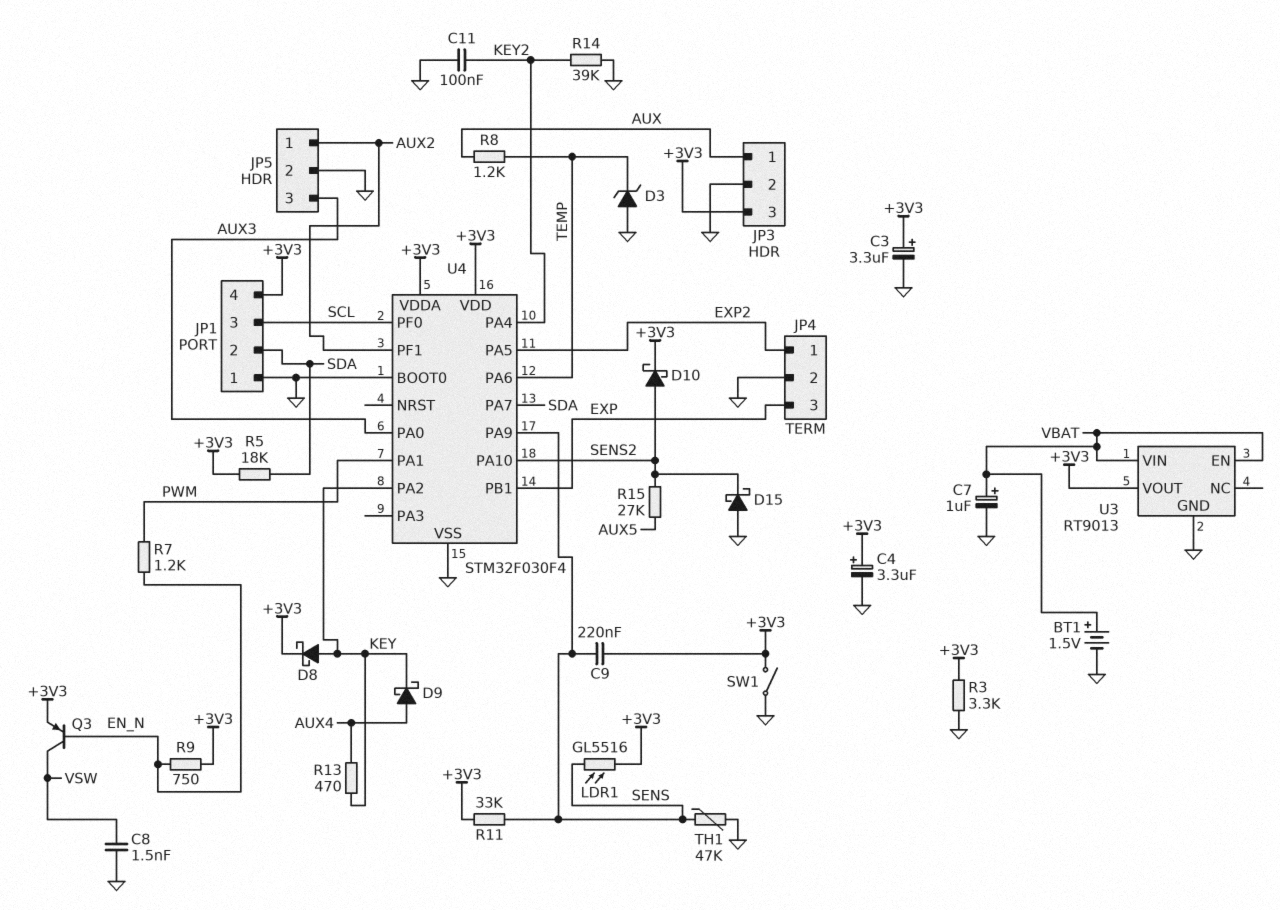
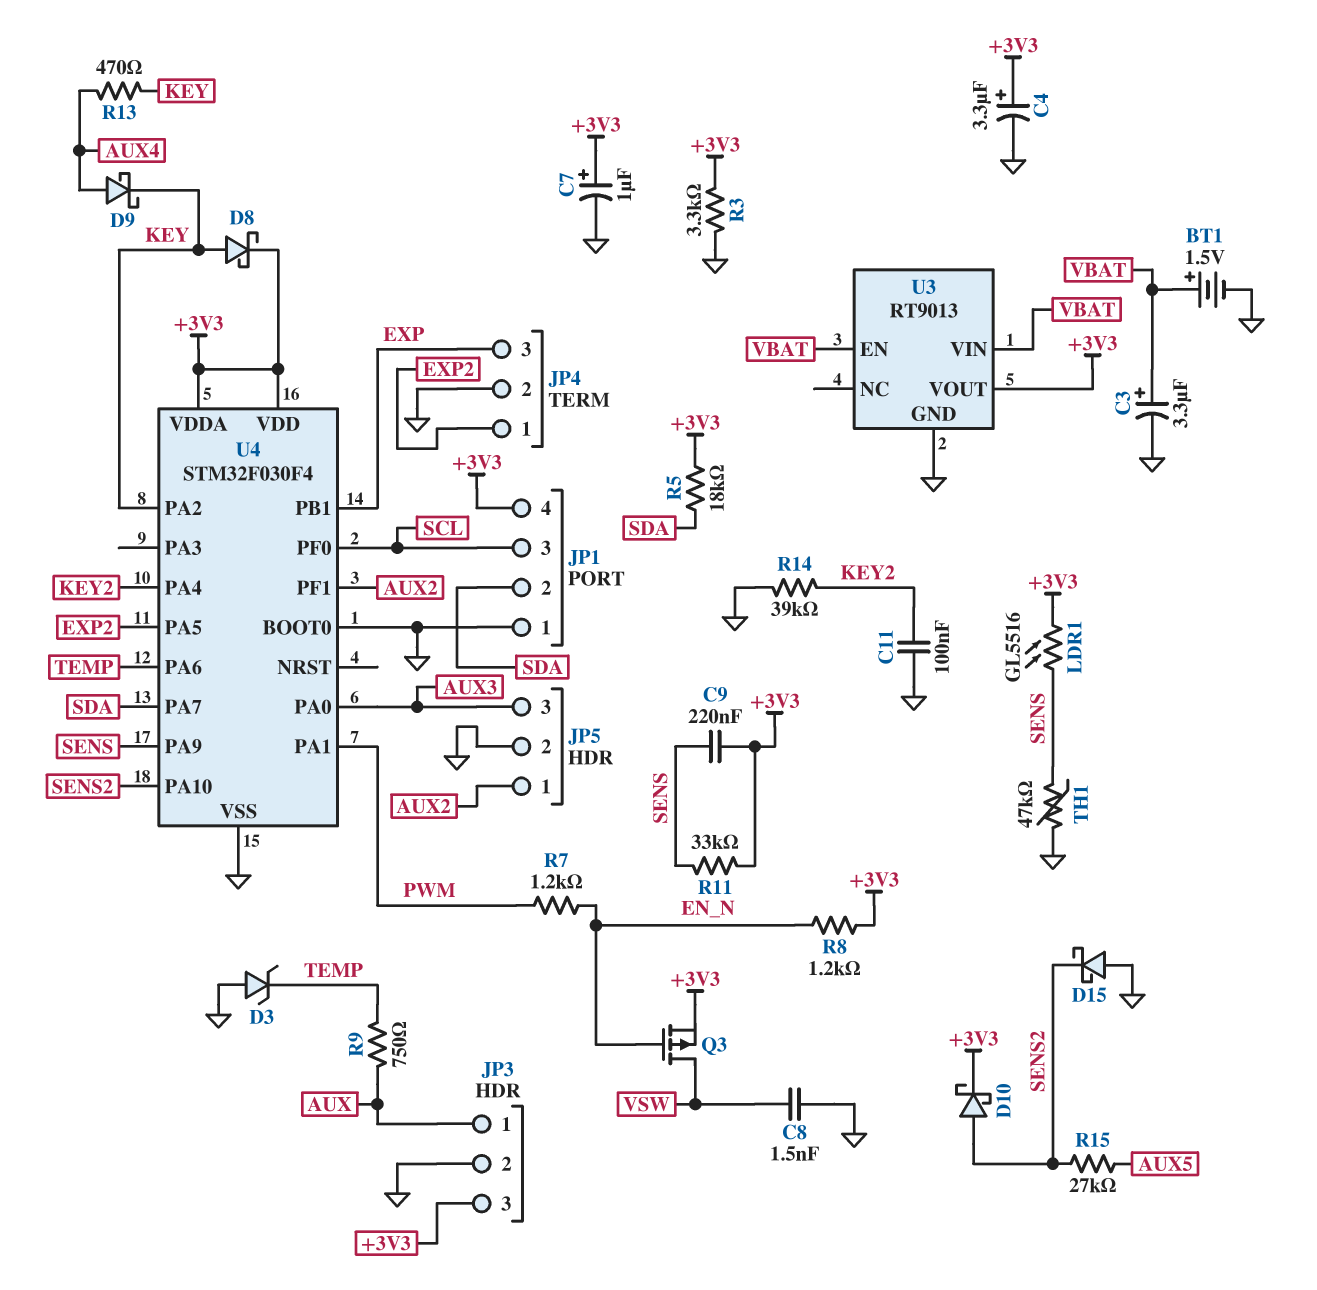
C3: 3.3uF (plus +3V3, minus GND) -> 3.3uF (plus VBAT, minus GND)
C7: 1uF (plus VBAT, minus GND) -> 1uF (plus +3V3, minus GND)
Q3: PNP (B EN_N, C VSW, E +3V3) -> PMOS (G EN_N, D VSW, S +3V3)
R8: 1.2k (AUX, TEMP) -> 1.2k (+3V3, EN_N)
R9: 750 (+3V3, EN_N) -> 750 (AUX, TEMP)
SW1: switch (+3V3, GND) -> none

